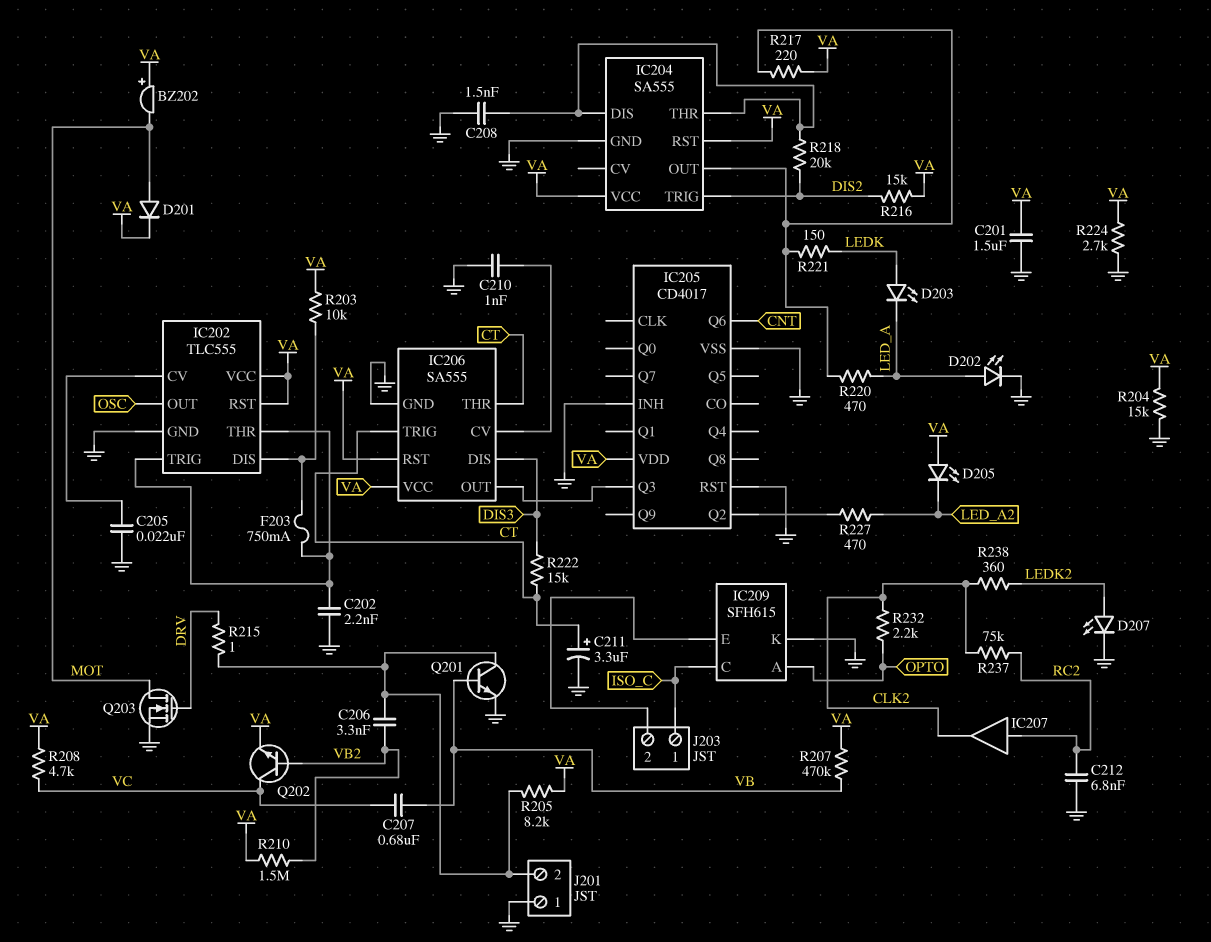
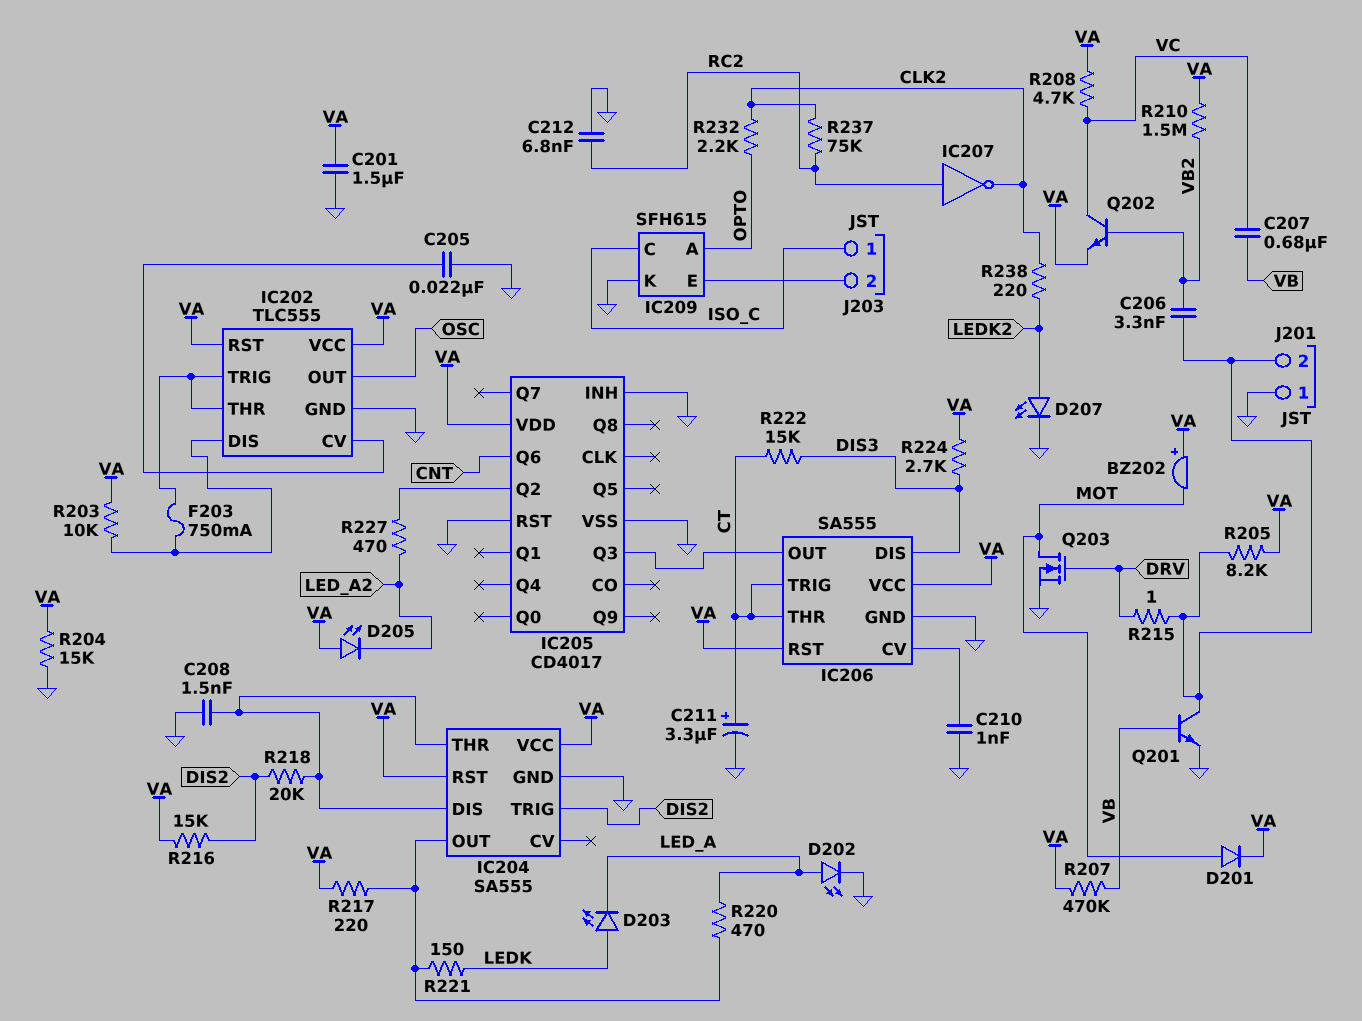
C202: 2.2nF (GND, IC202/THR) -> none
IC207: buffer (in RC2, out CLK2) -> NOT (in RC2, out CLK2)
R224: 2.7k (GND, VA) -> 2.7k (DIS3, VA)
R238: 360 (CLK2, LEDK2) -> 220 (CLK2, LEDK2)

